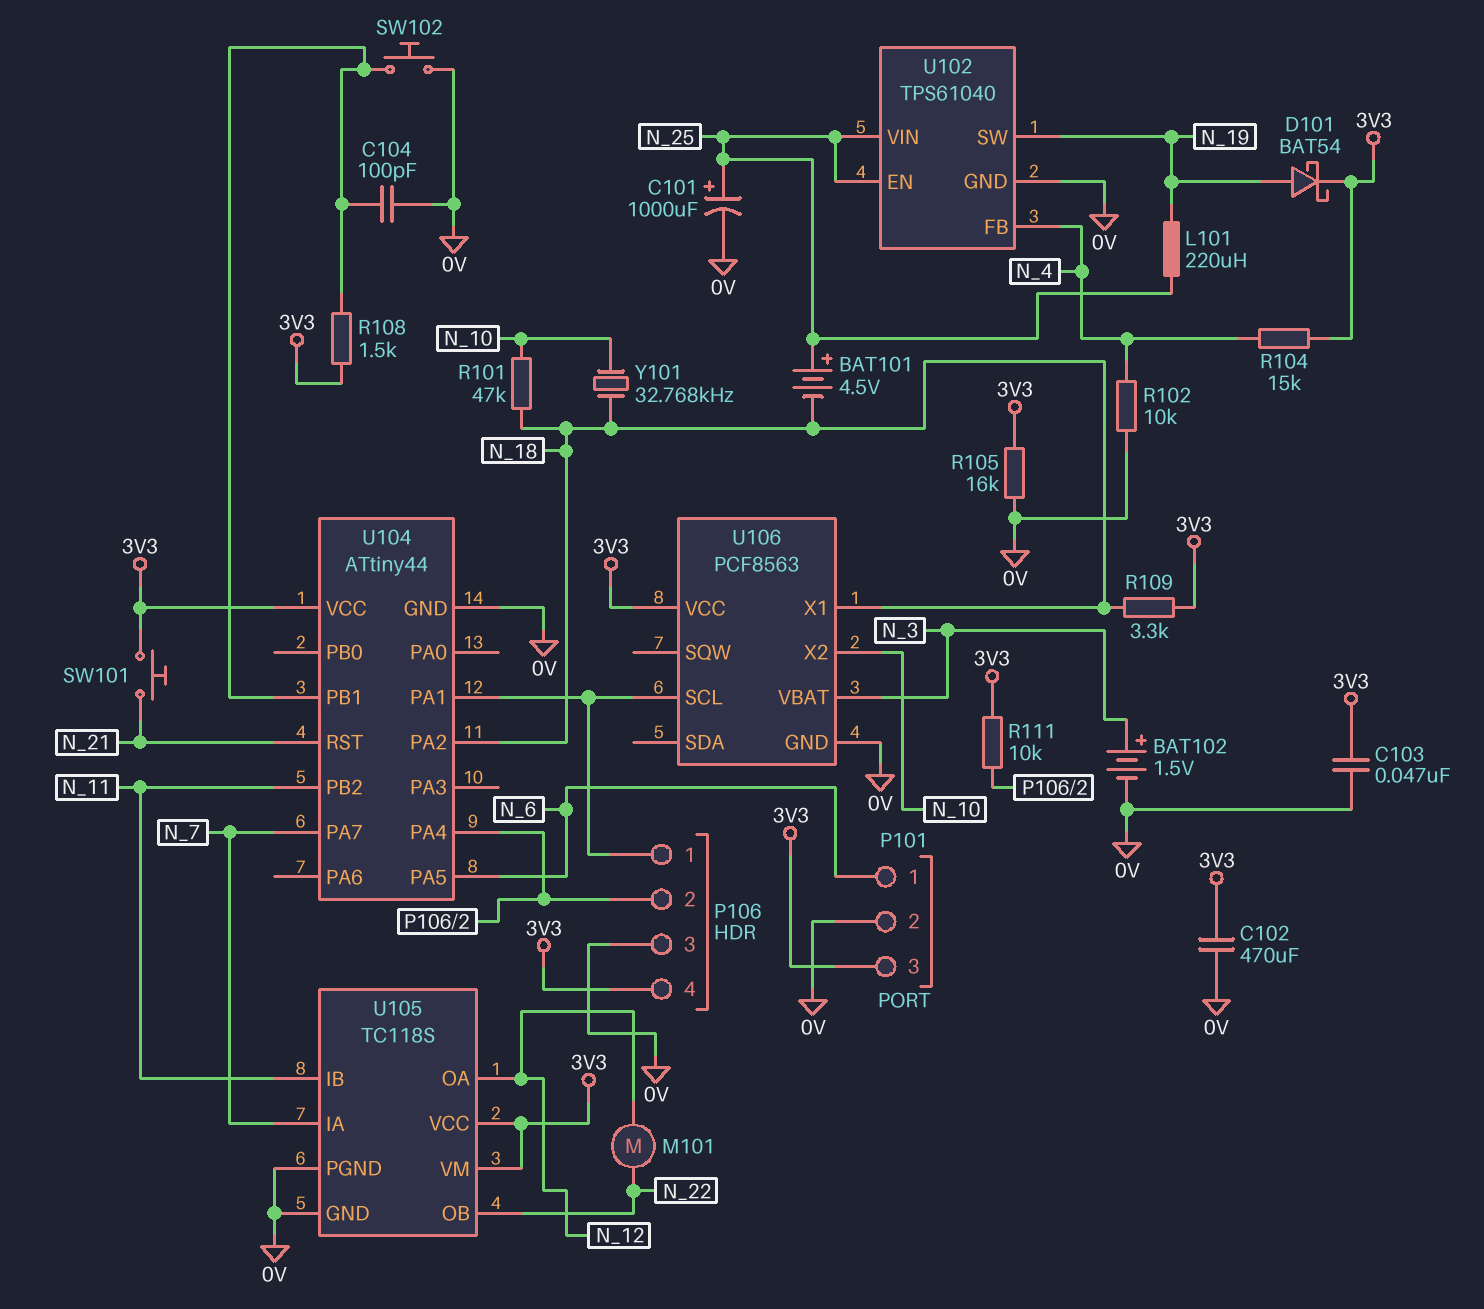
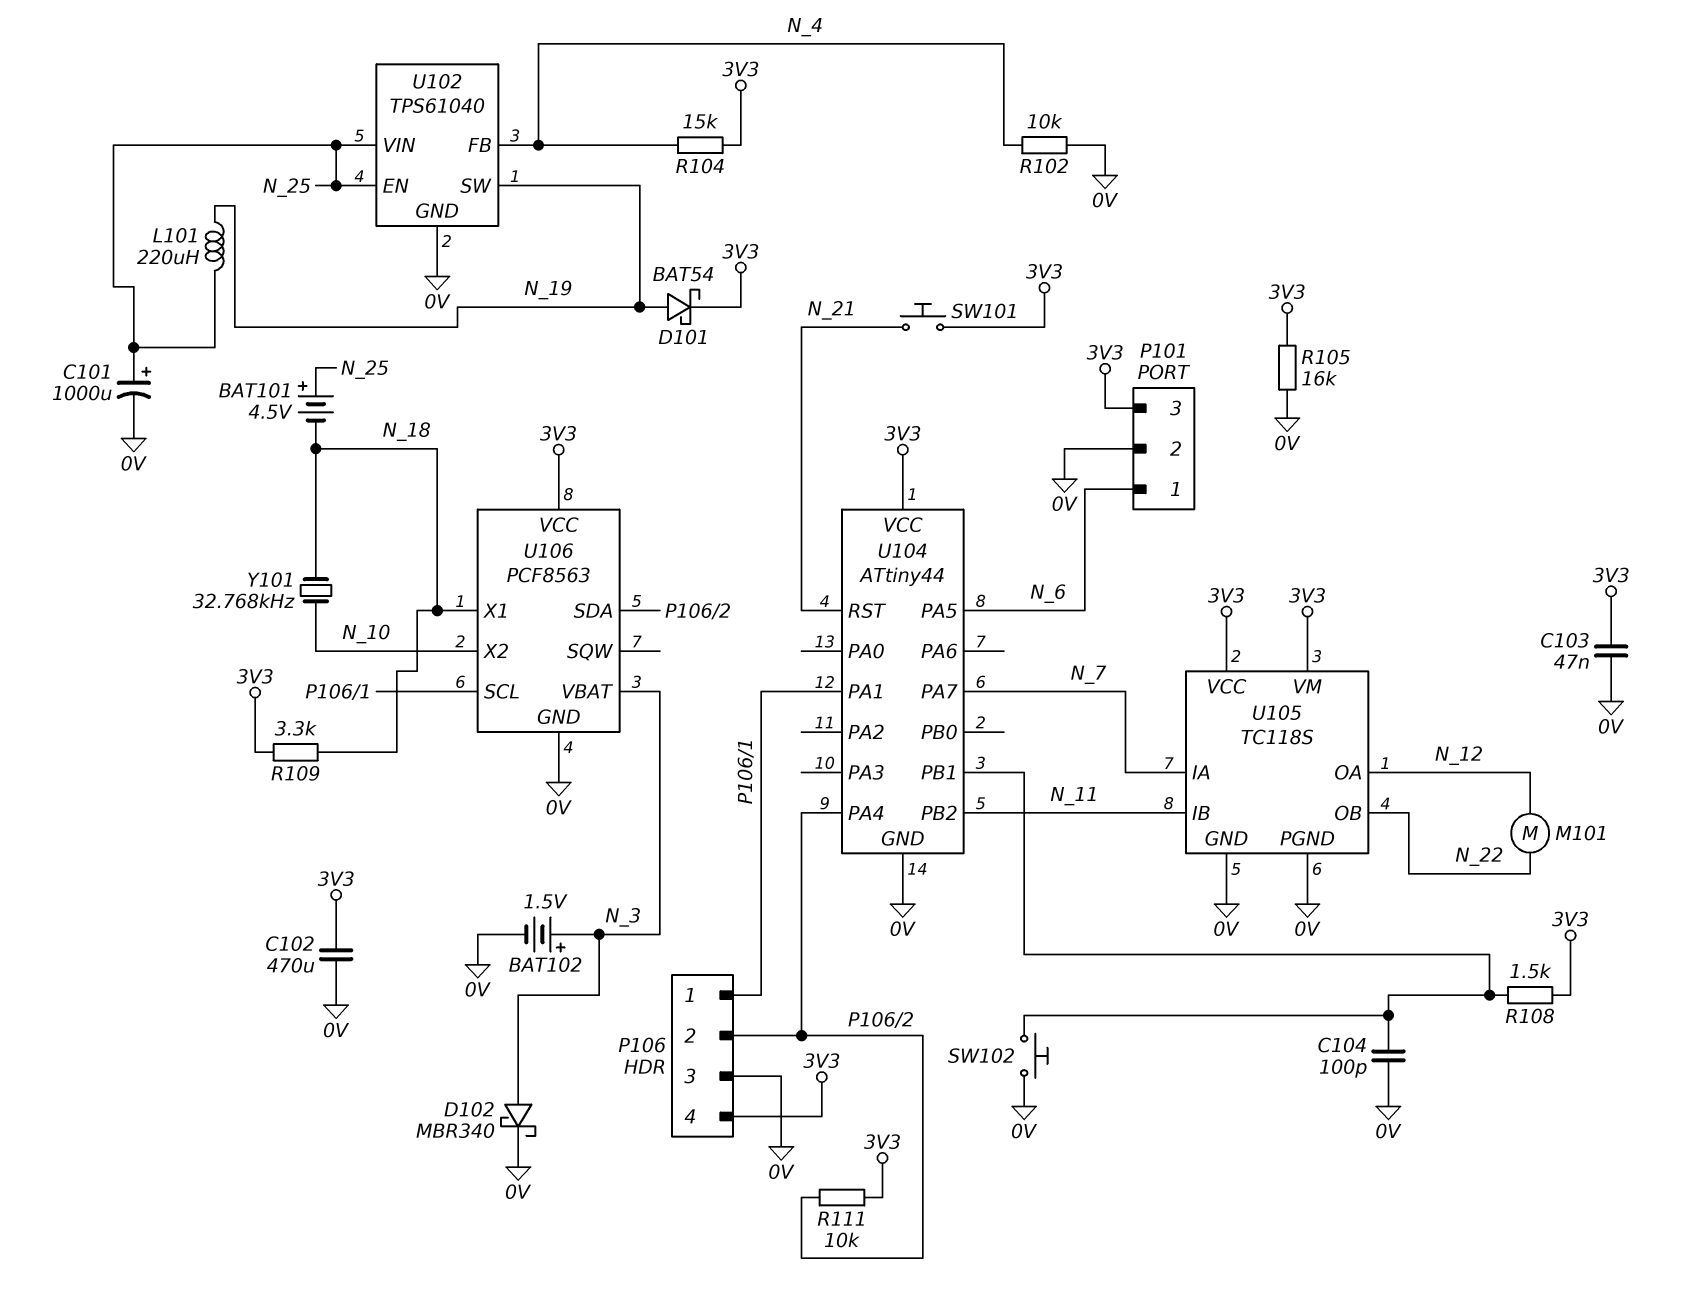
D102: none -> schottky MBR340 (A N_3, K 0V)
R101: 47k (N_10, N_18) -> none
U104 pin PA2: N_18 -> none
U106 pin SDA: none -> P106/2

